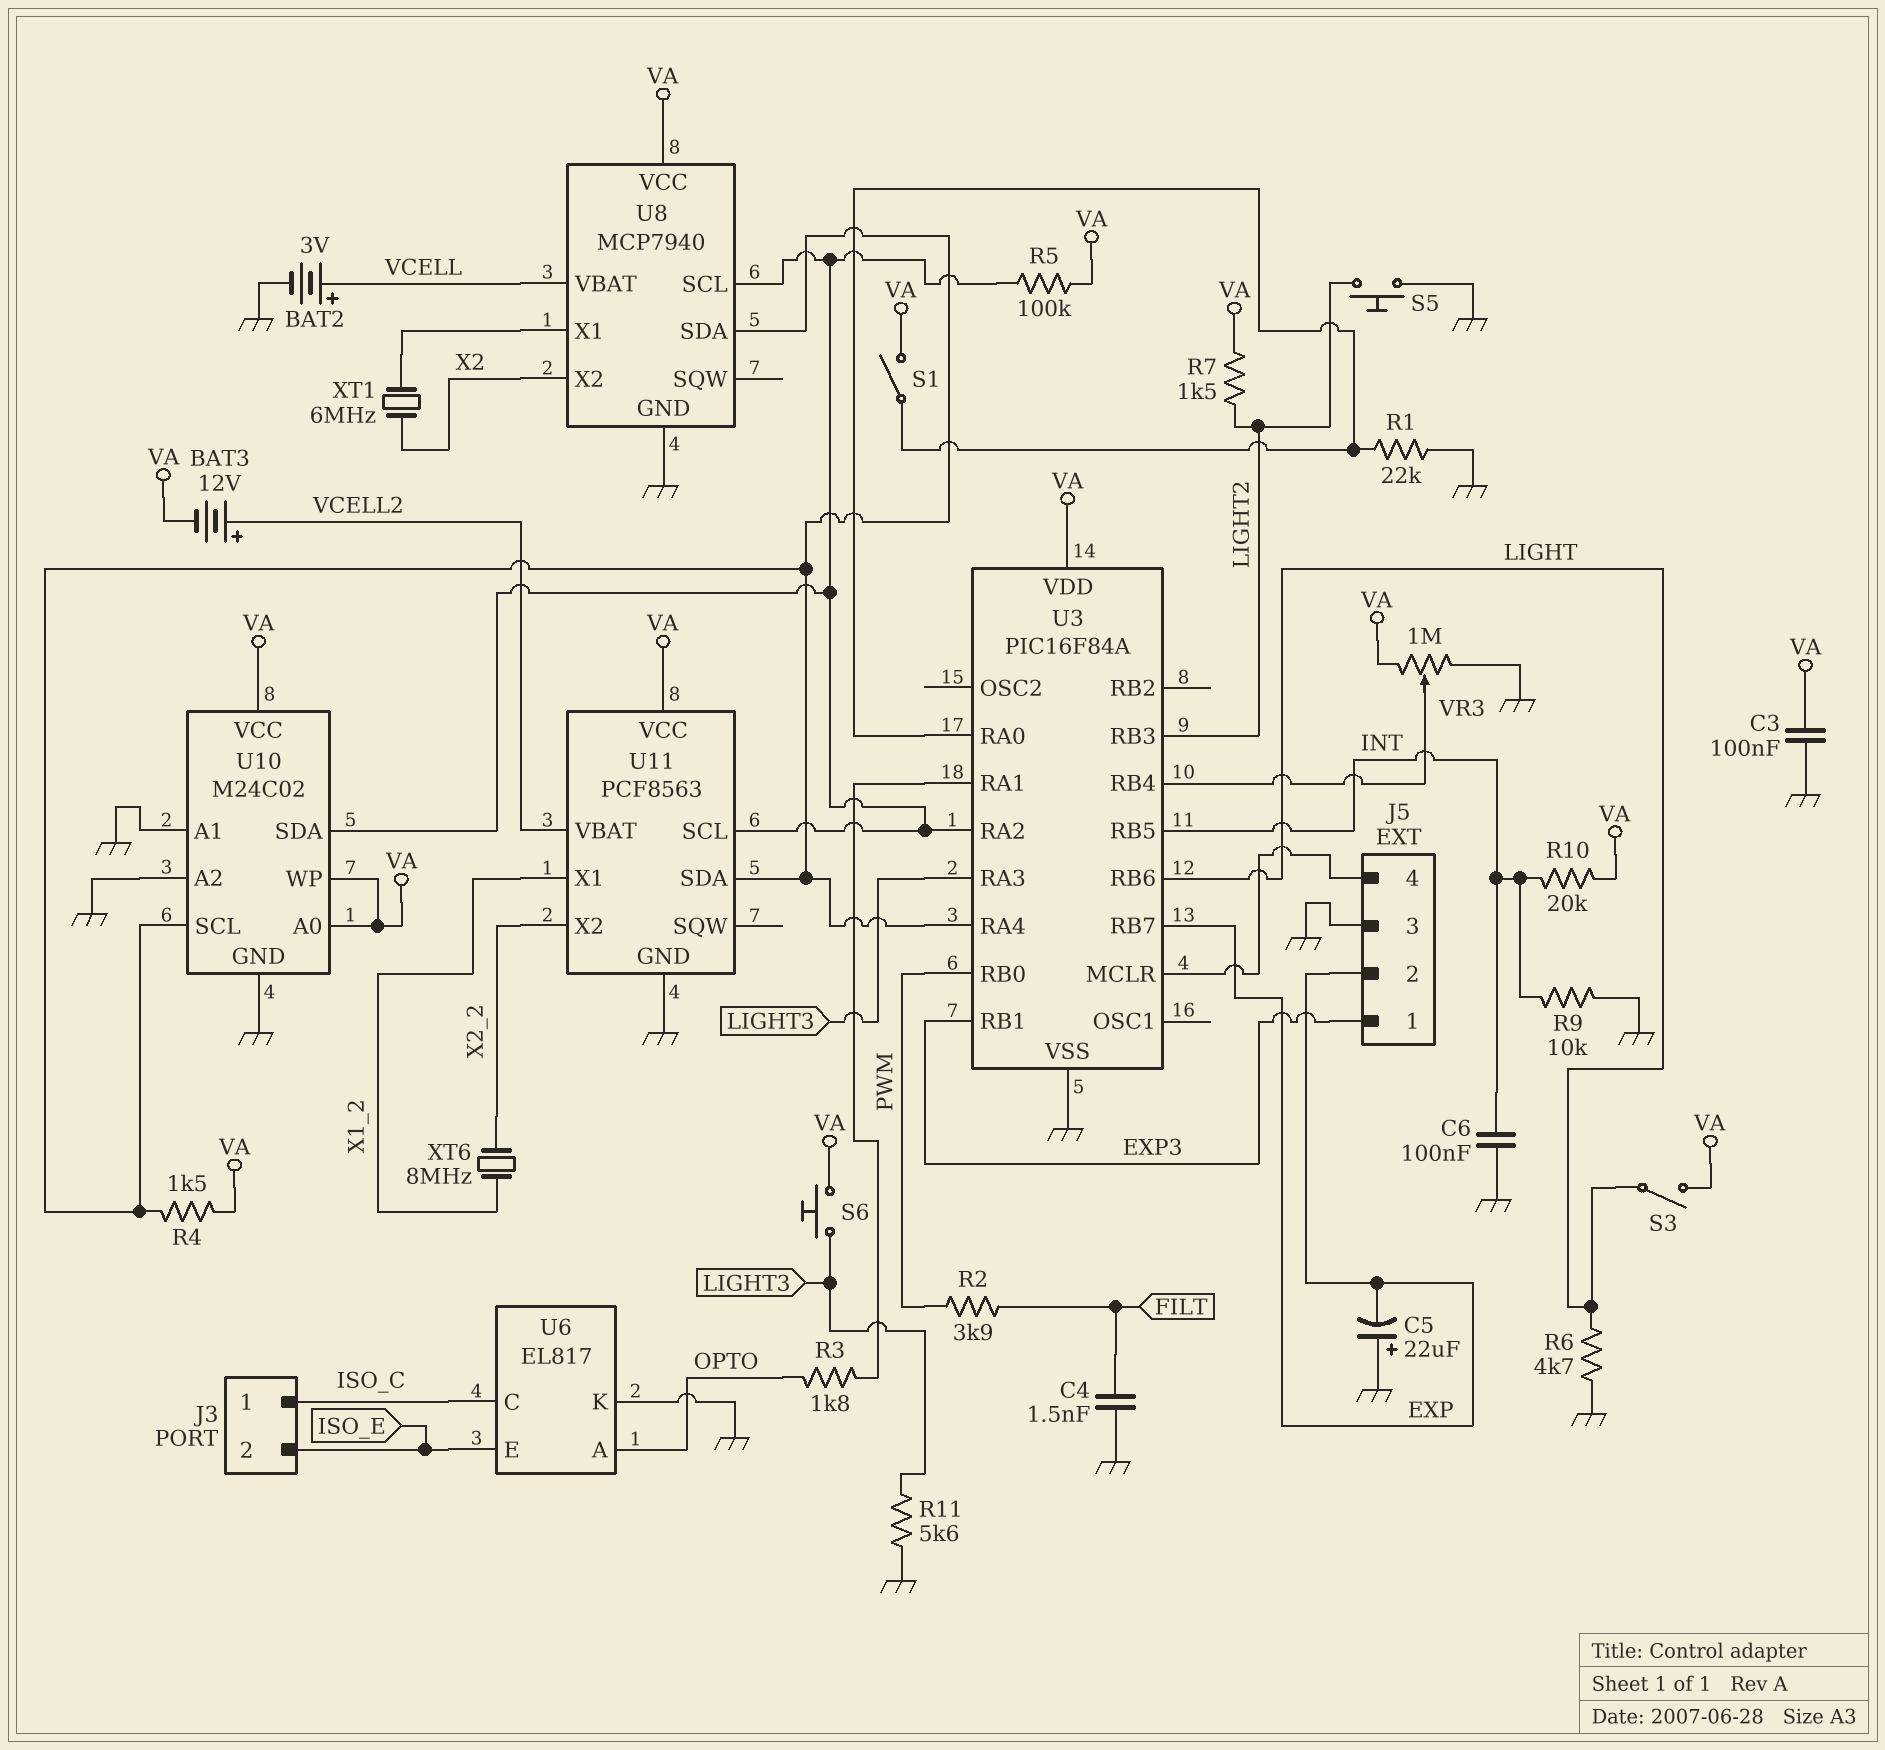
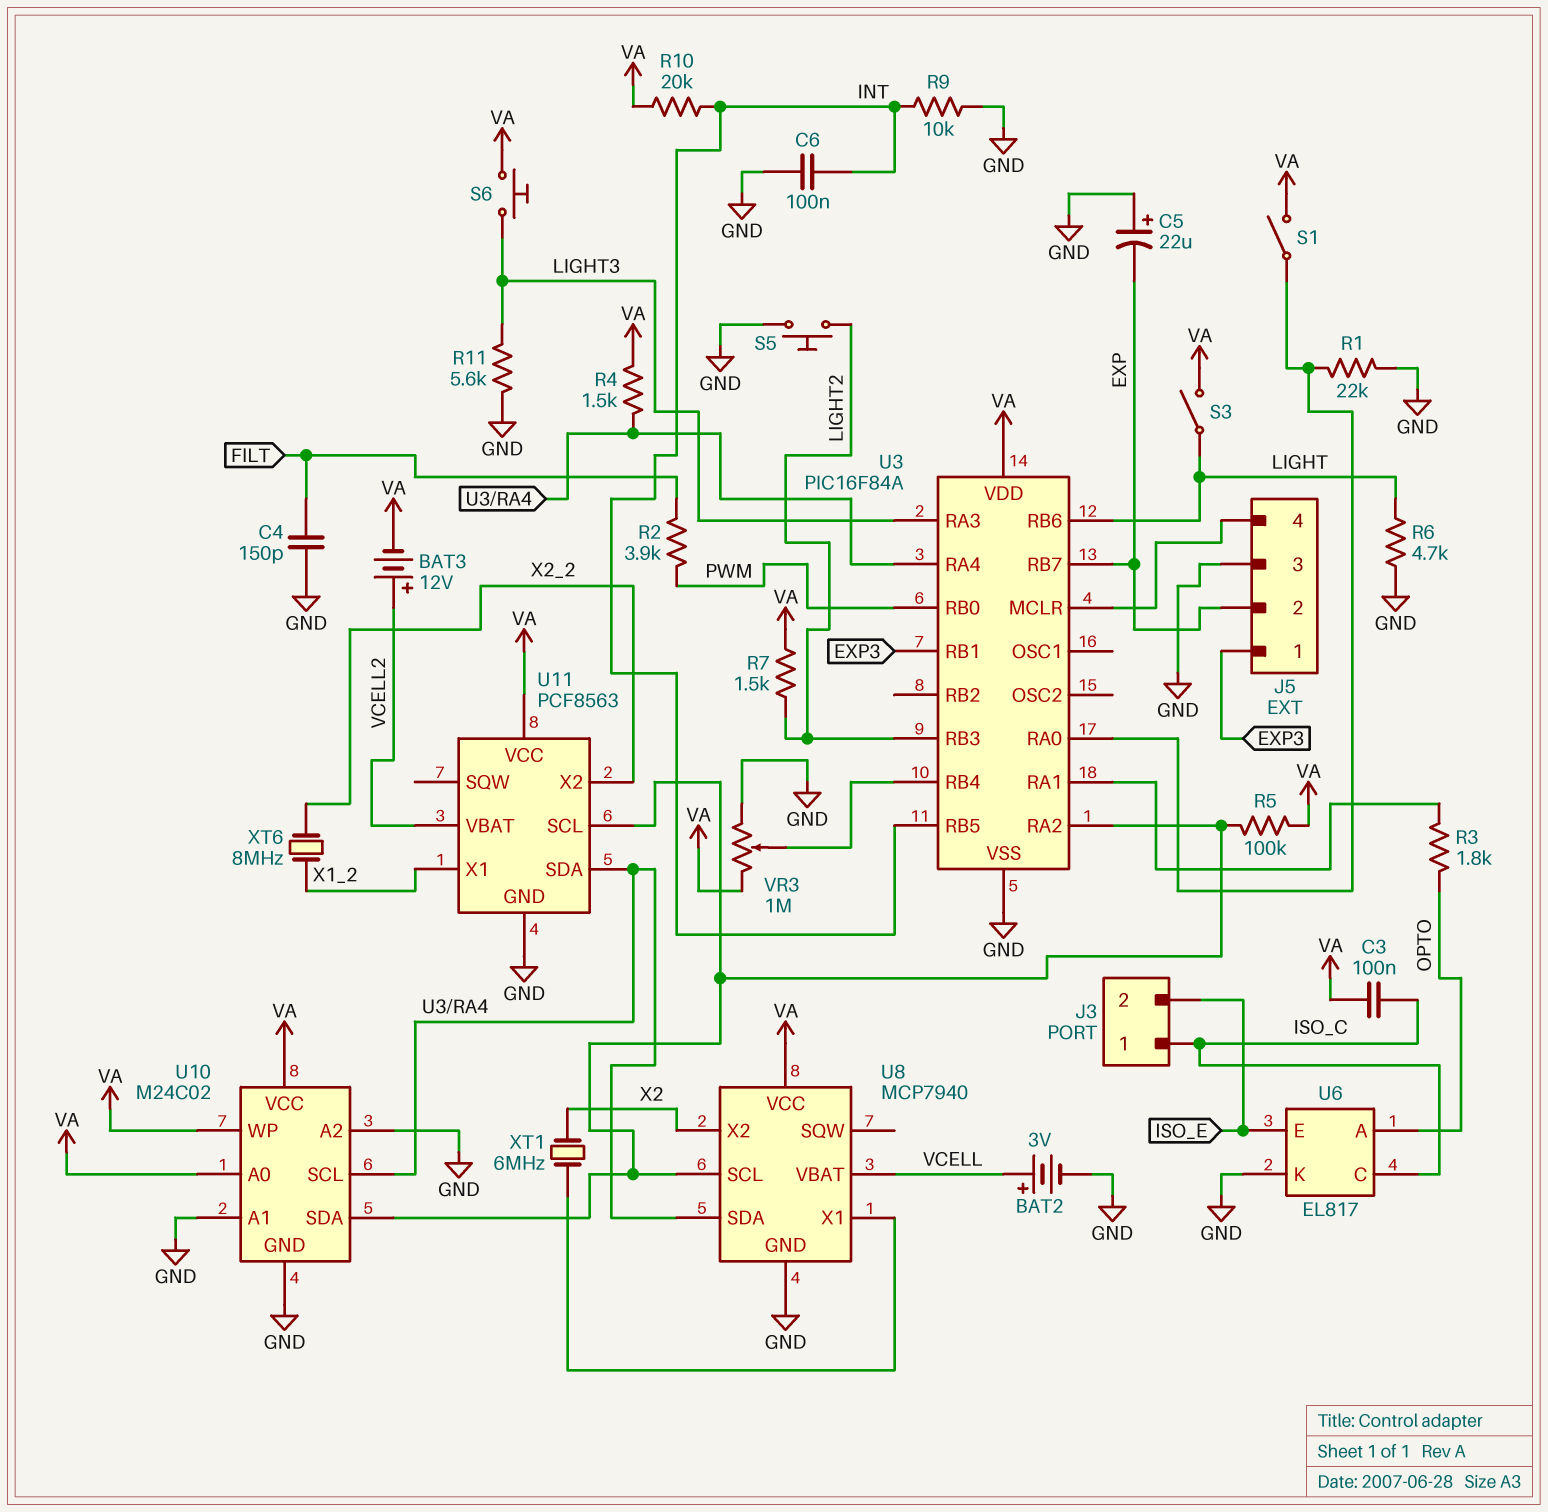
C3: 100nF (GND, VA) -> 100nF (ISO_C, VA)
C4: 1.5nF (FILT, GND) -> 150pF (FILT, GND)

